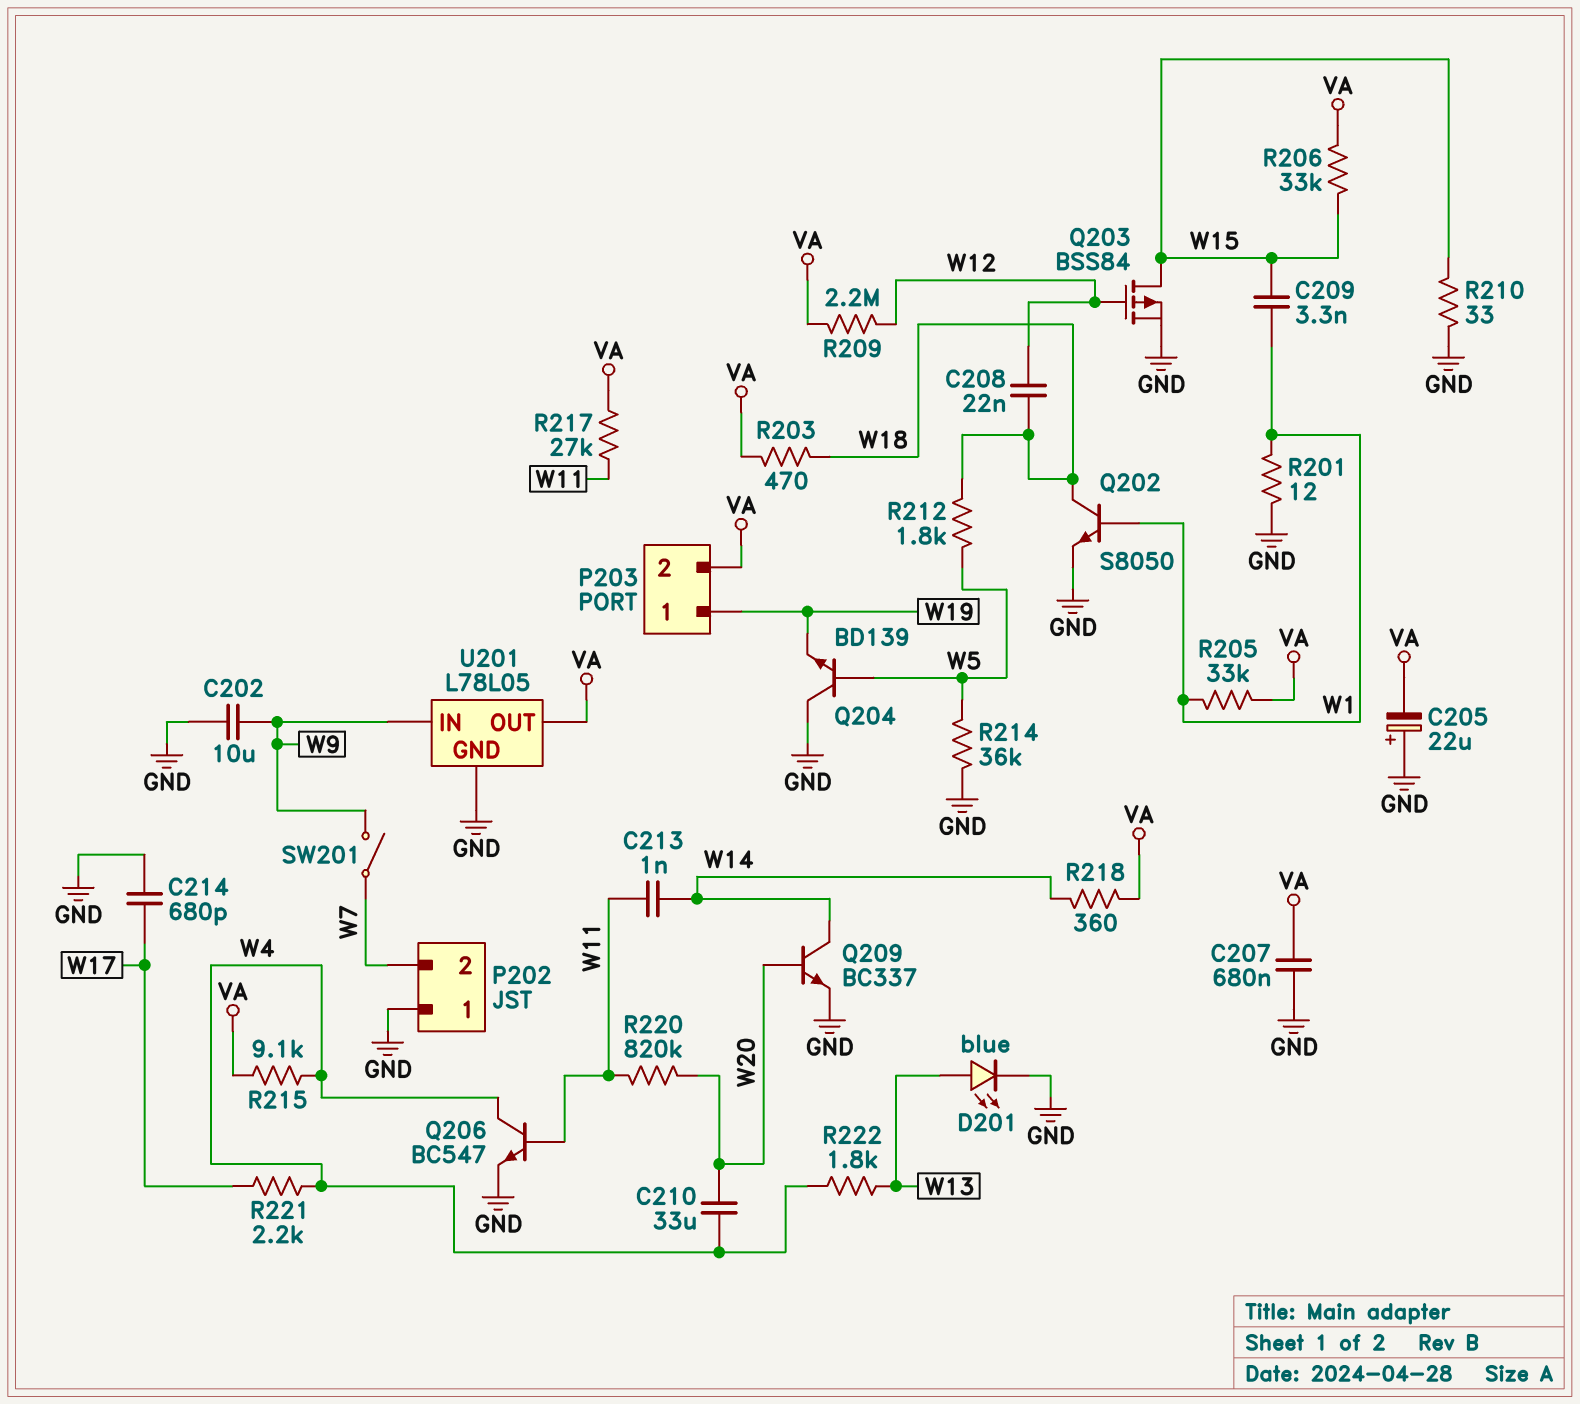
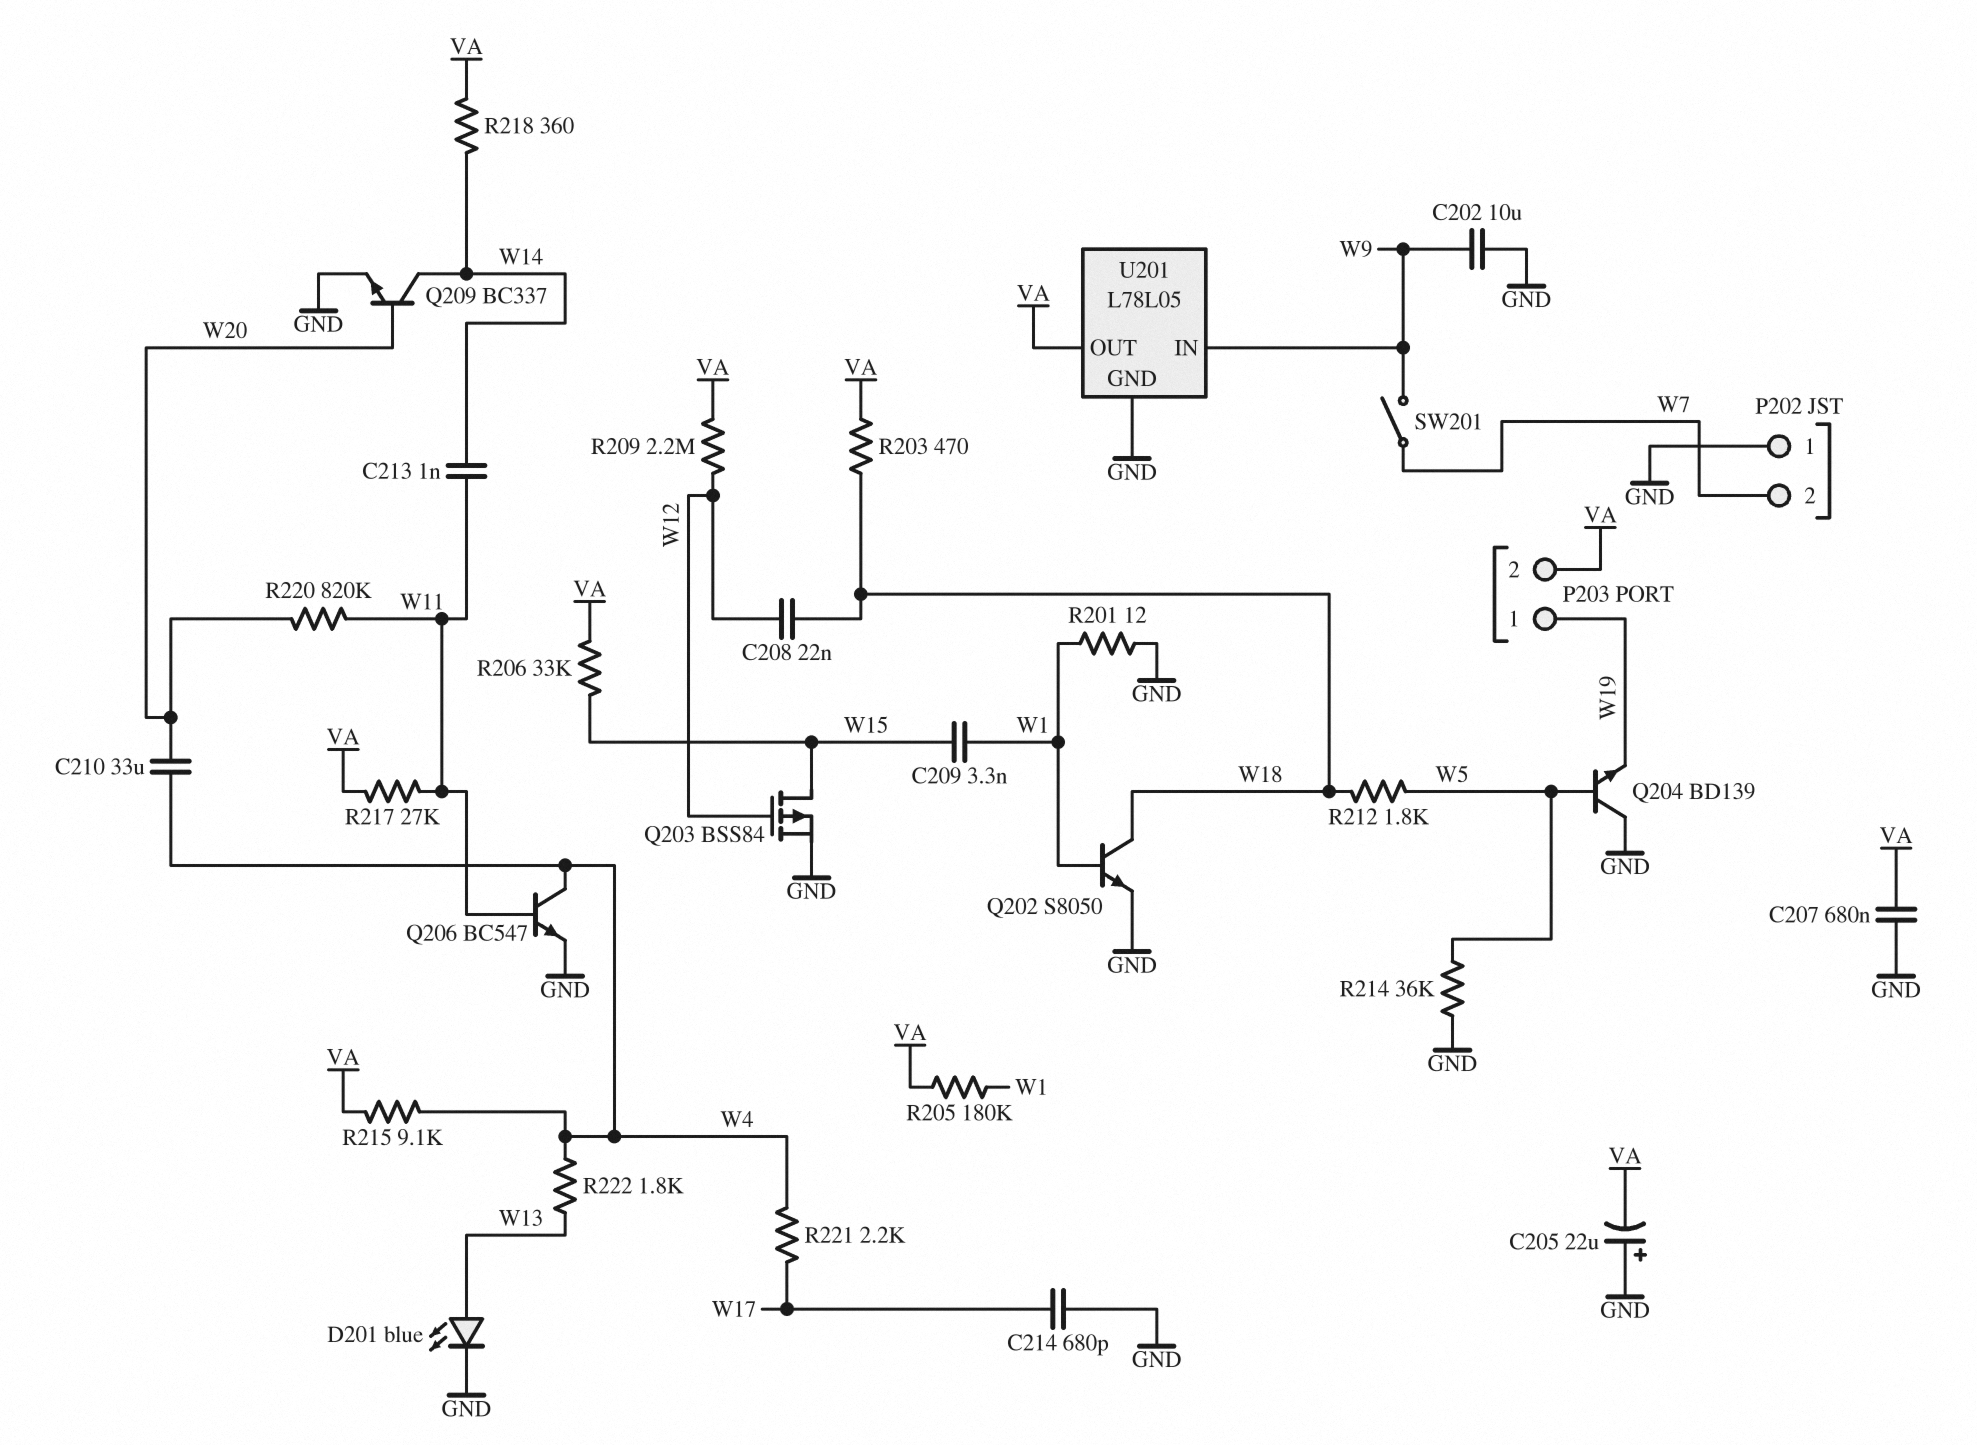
R205: 33k (VA, W1) -> 180k (VA, W1)
R210: 33 (GND, W15) -> none

